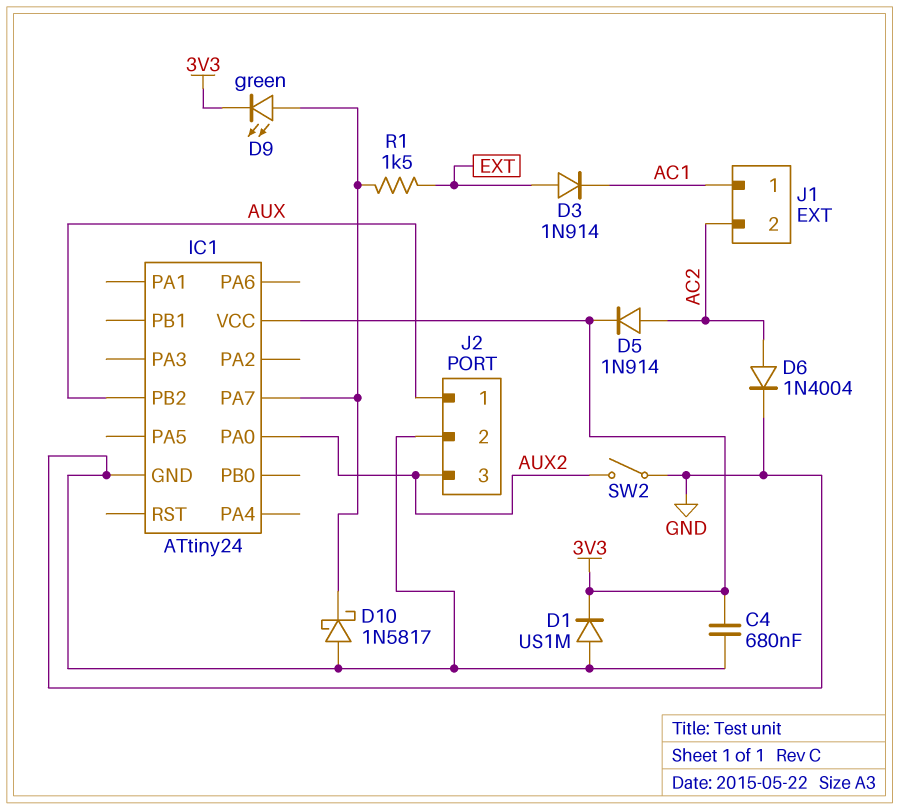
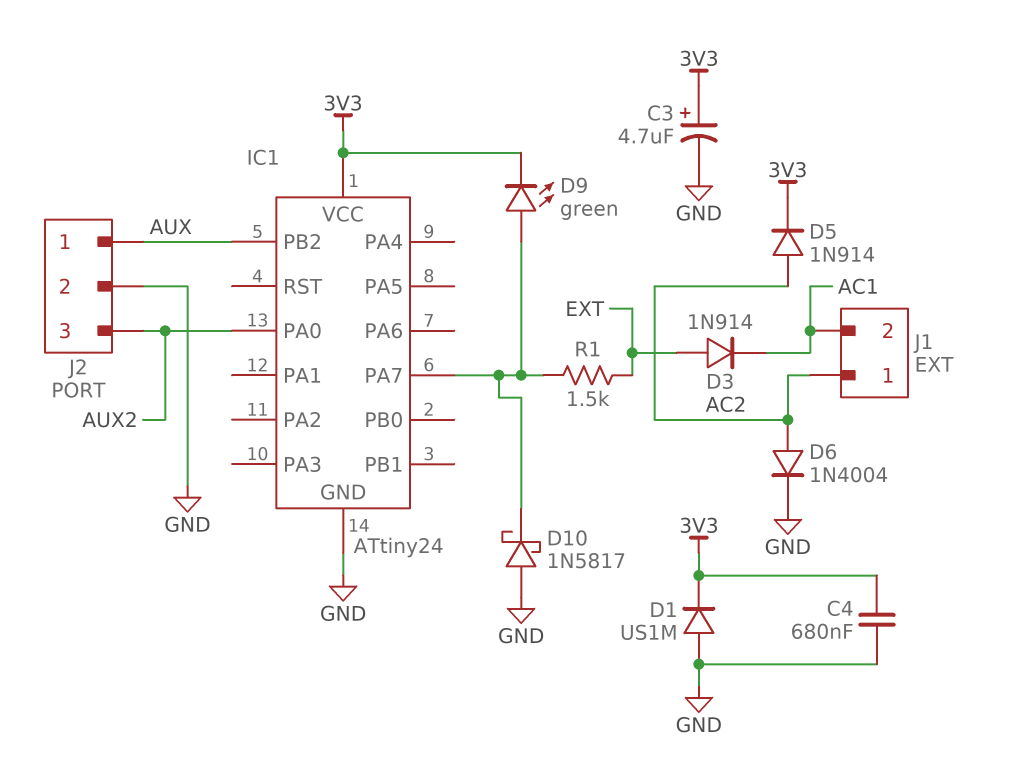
C3: none -> 4.7uF (plus 3V3, minus GND)
J1 pin 1: AC1 -> AC2
J1 pin 2: AC2 -> AC1
SW2: switch (AUX2, GND) -> none

